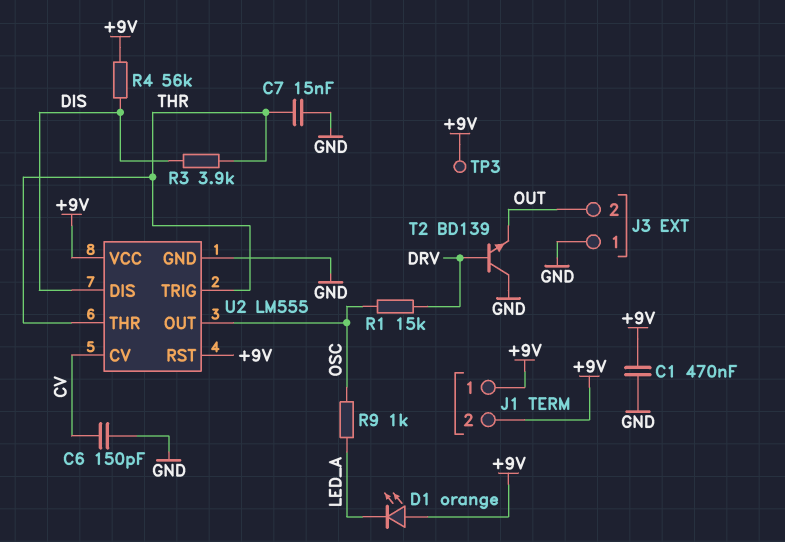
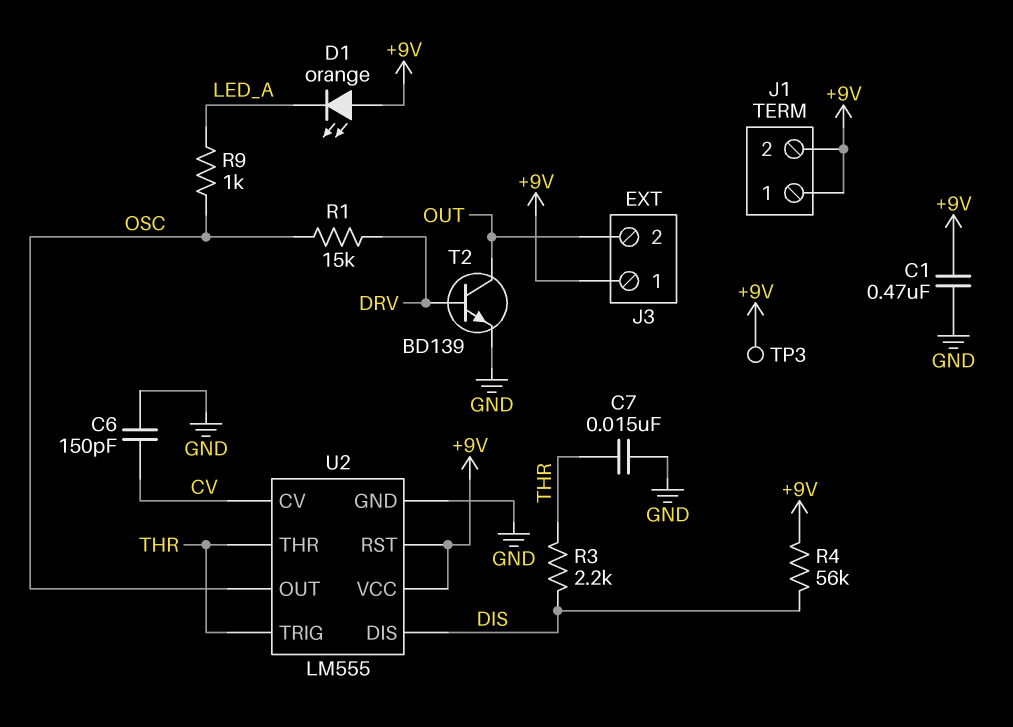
J3 pin 1: GND -> +9V
R3: 3.9k (DIS, THR) -> 2.2k (DIS, THR)
T2: NPN BD139 (B DRV, C GND, E OUT) -> NPN BD139 (B DRV, C OUT, E GND)

